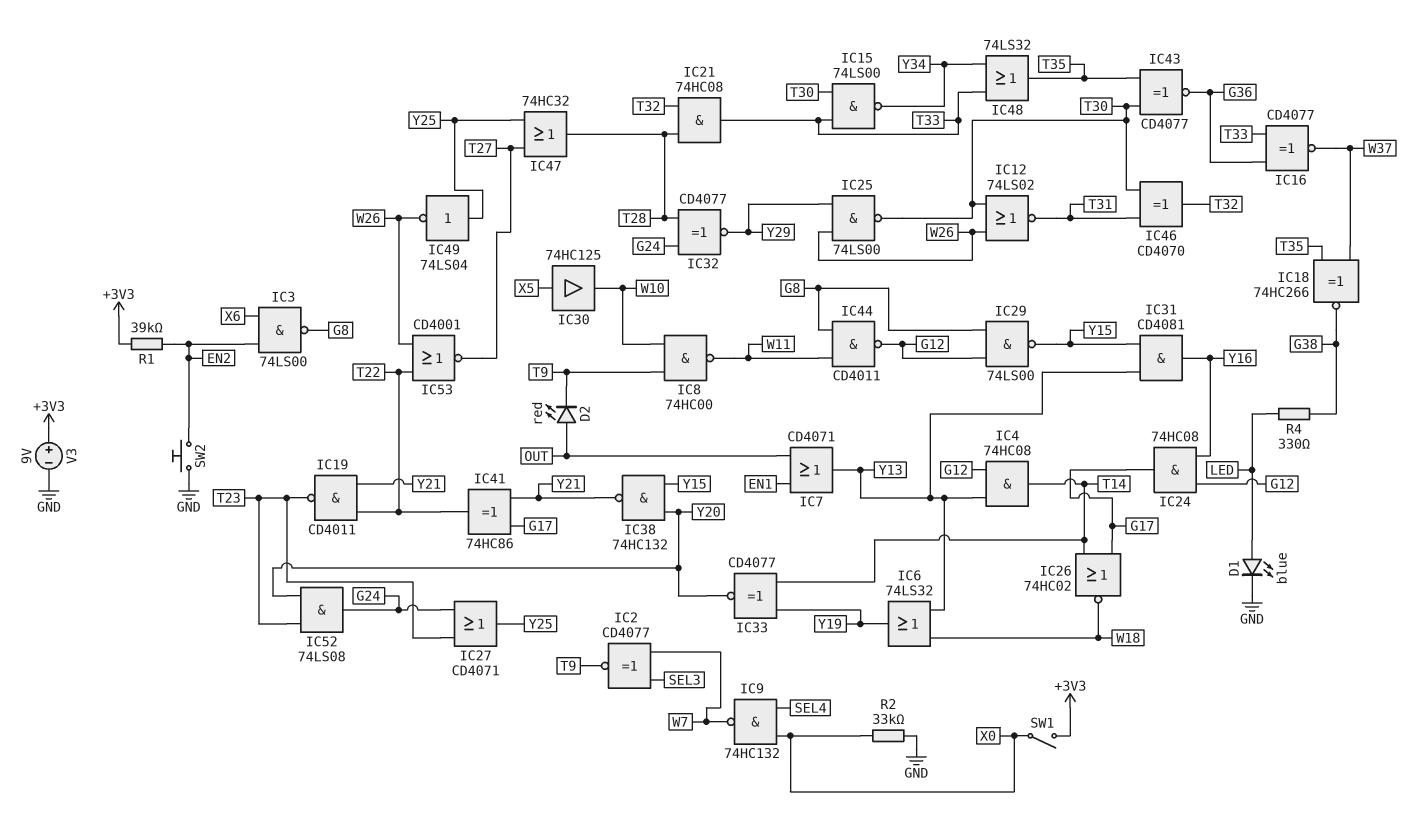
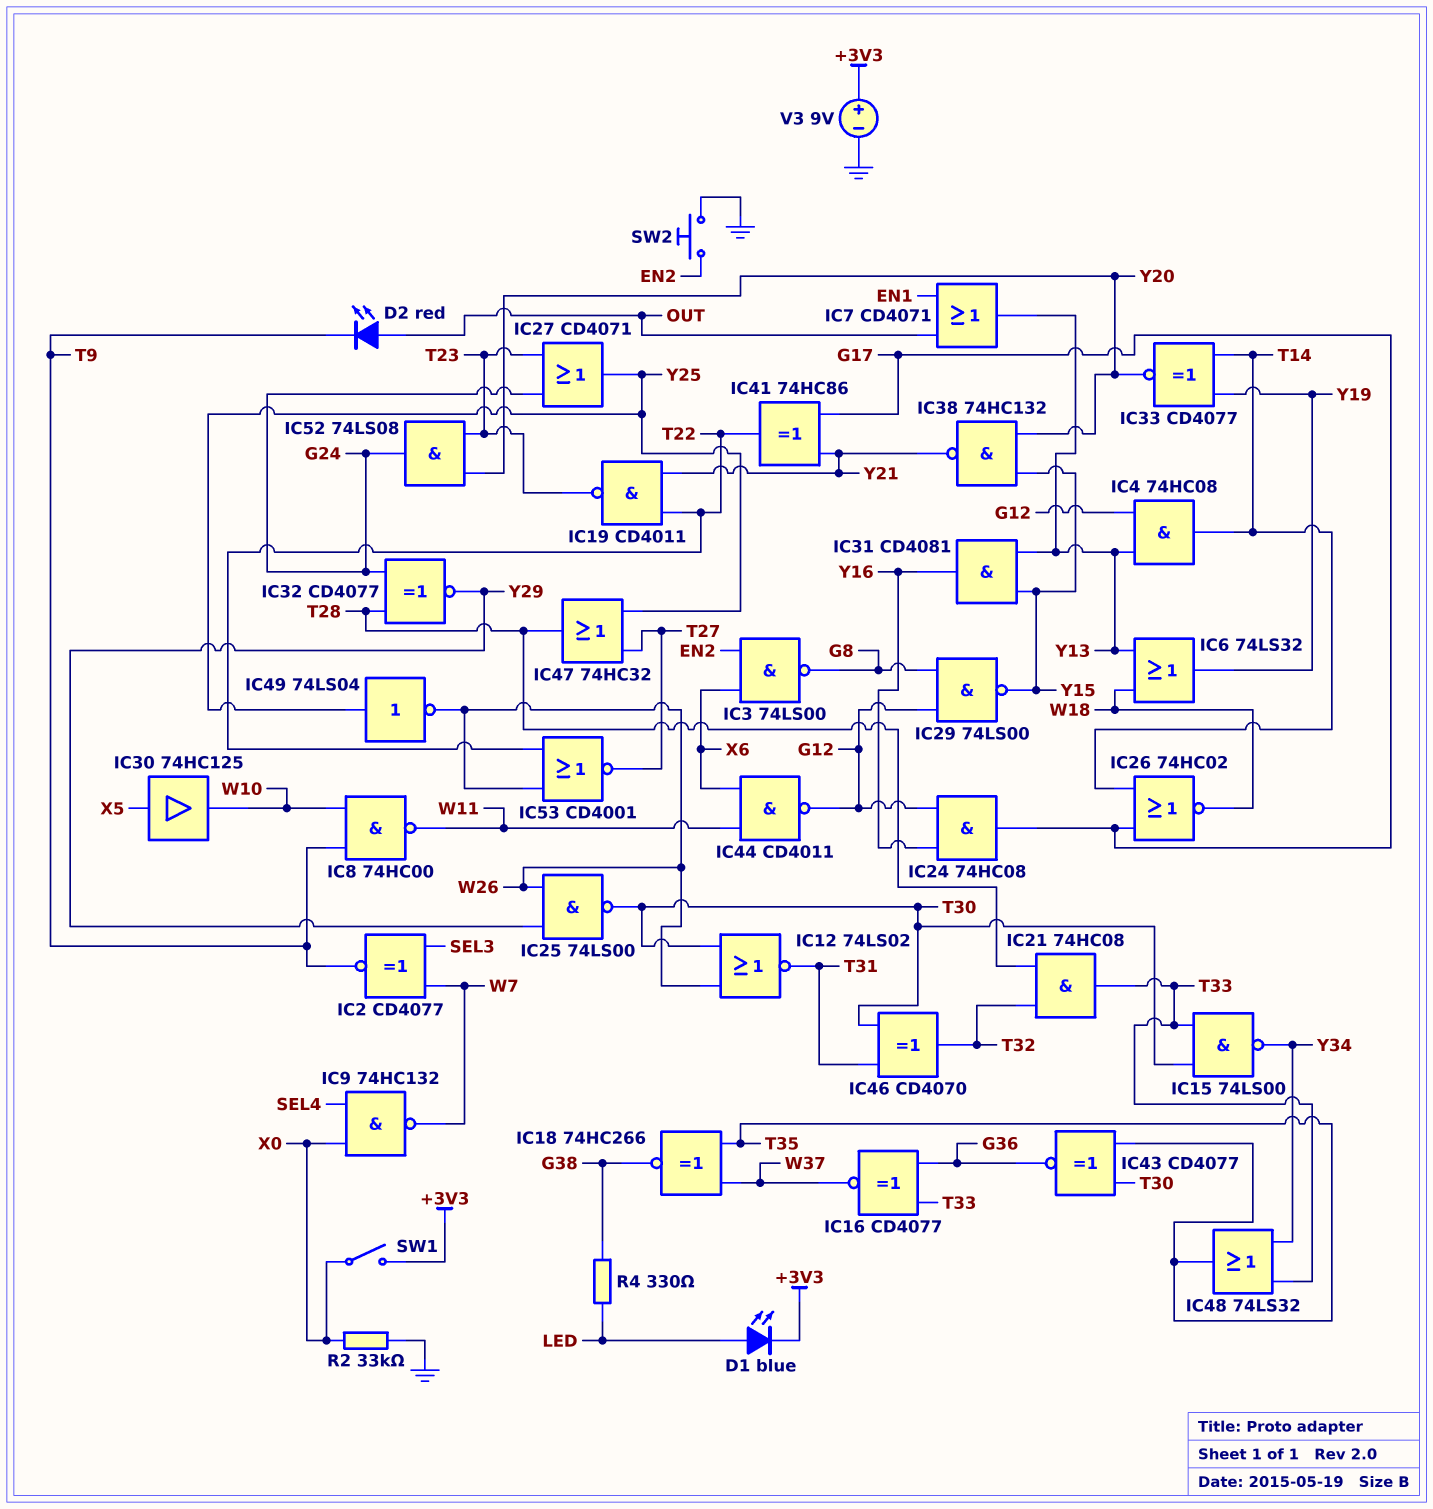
D1: LED blue (A LED, K GND) -> LED blue (A LED, K +3V3)
IC44: NAND CD4011 (in G8, in W11, out G12) -> NAND CD4011 (in W11, in X6, out G12)
R1: 39k (+3V3, EN2) -> none

